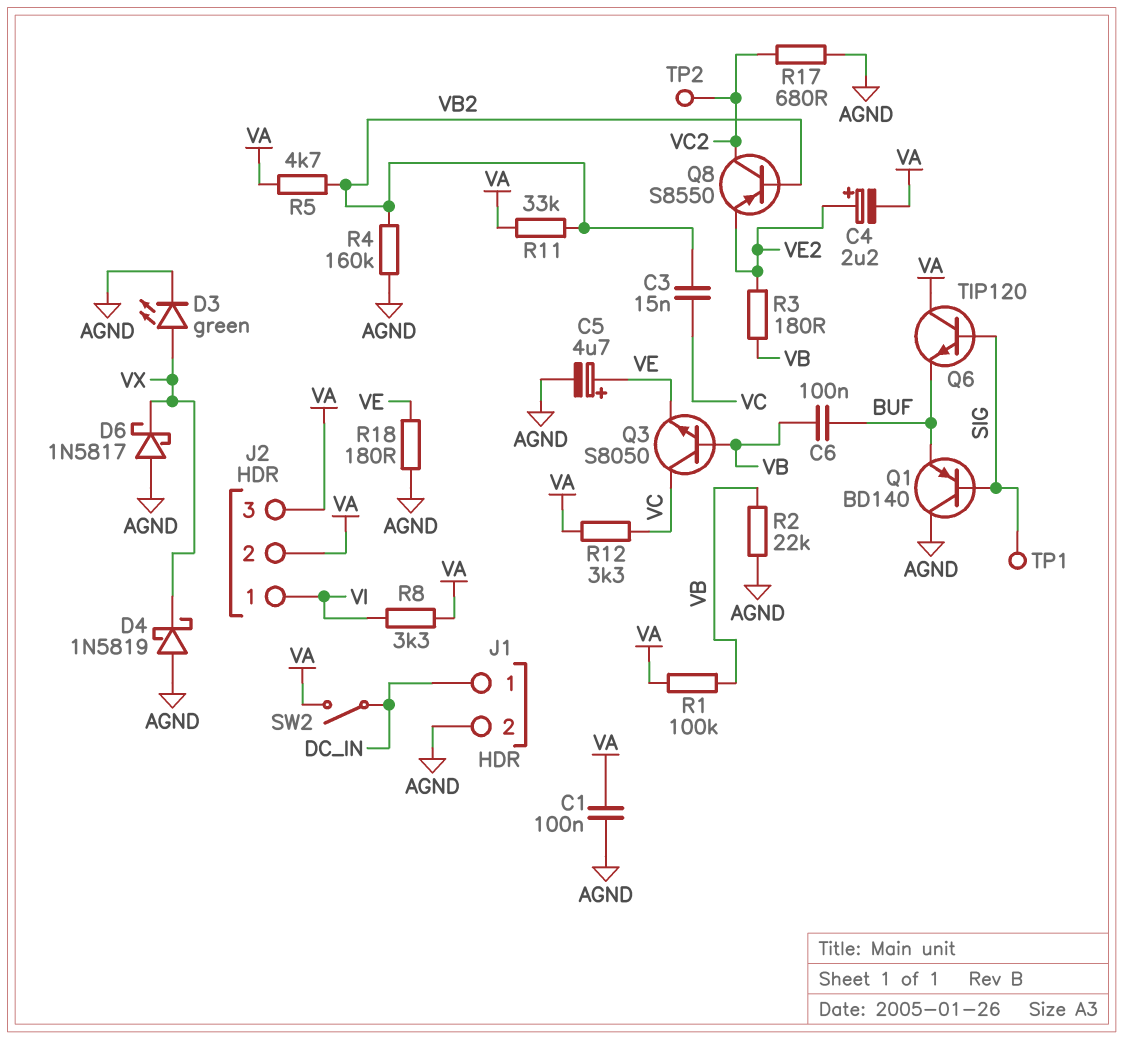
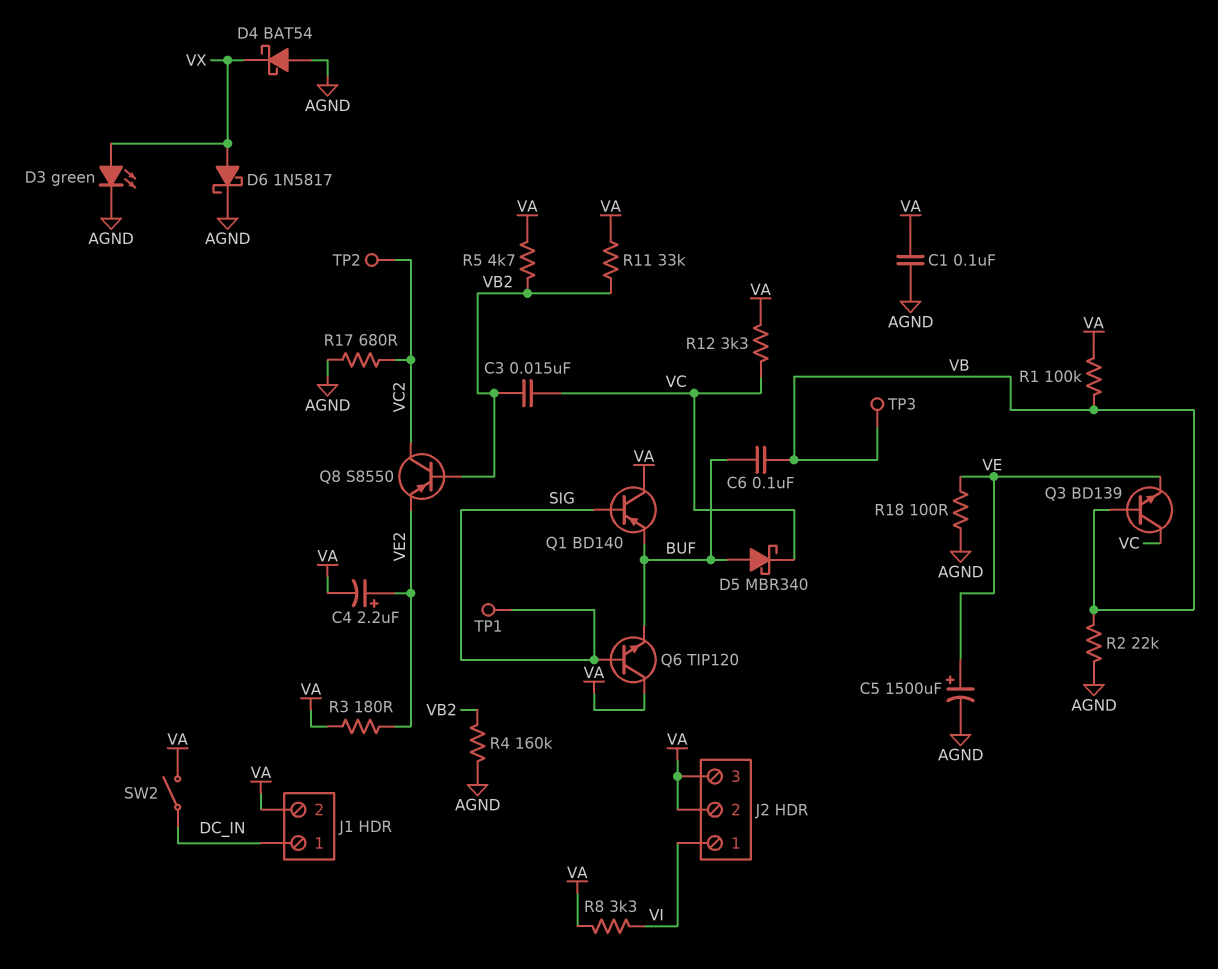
C5: 4.7uF (plus VE, minus AGND) -> 1500uF (plus VE, minus AGND)
D4: schottky 1N5819 (A AGND, K VX) -> schottky BAT54 (A AGND, K VX)
D5: none -> schottky MBR340 (A BUF, K VC)
D6: schottky 1N5817 (A AGND, K VX) -> schottky 1N5817 (A VX, K AGND)
J1 pin 2: AGND -> VA
Q1: PNP BD140 (B SIG, C AGND, E BUF) -> PNP BD140 (B SIG, C VA, E BUF)
Q3: NPN S8050 (B VB, C VC, E VE) -> NPN BD139 (B VB, C VC, E VE)
R3: 180 (VB, VE2) -> 180 (VA, VE2)
R18: 180 (AGND, VE) -> 100 (AGND, VE)
TP3: none -> test point (VB)

